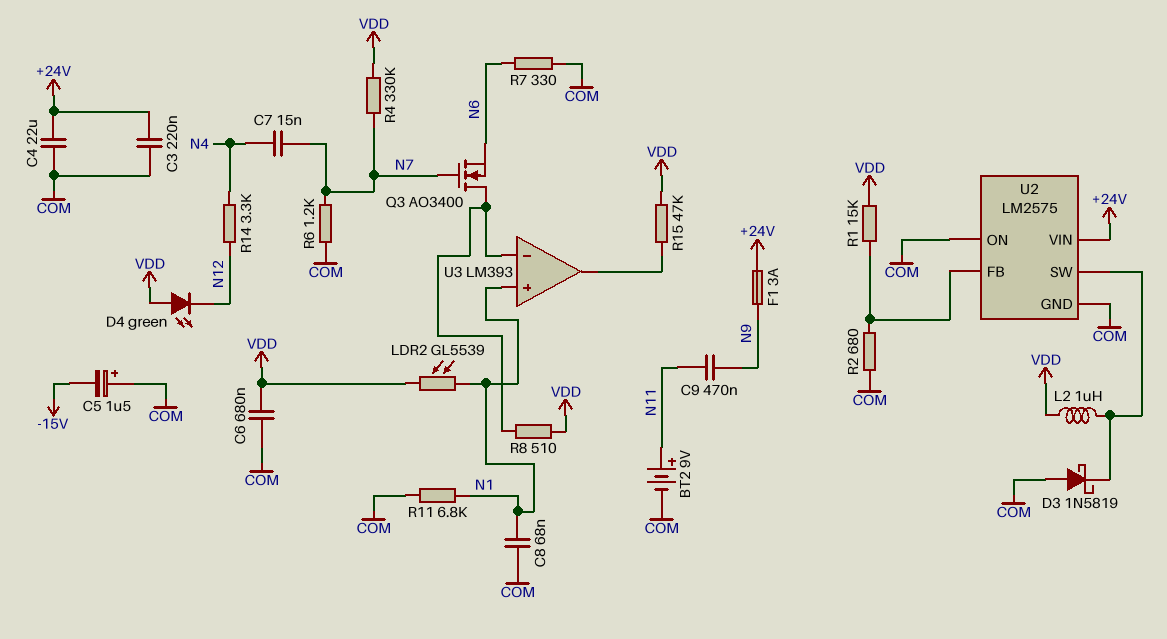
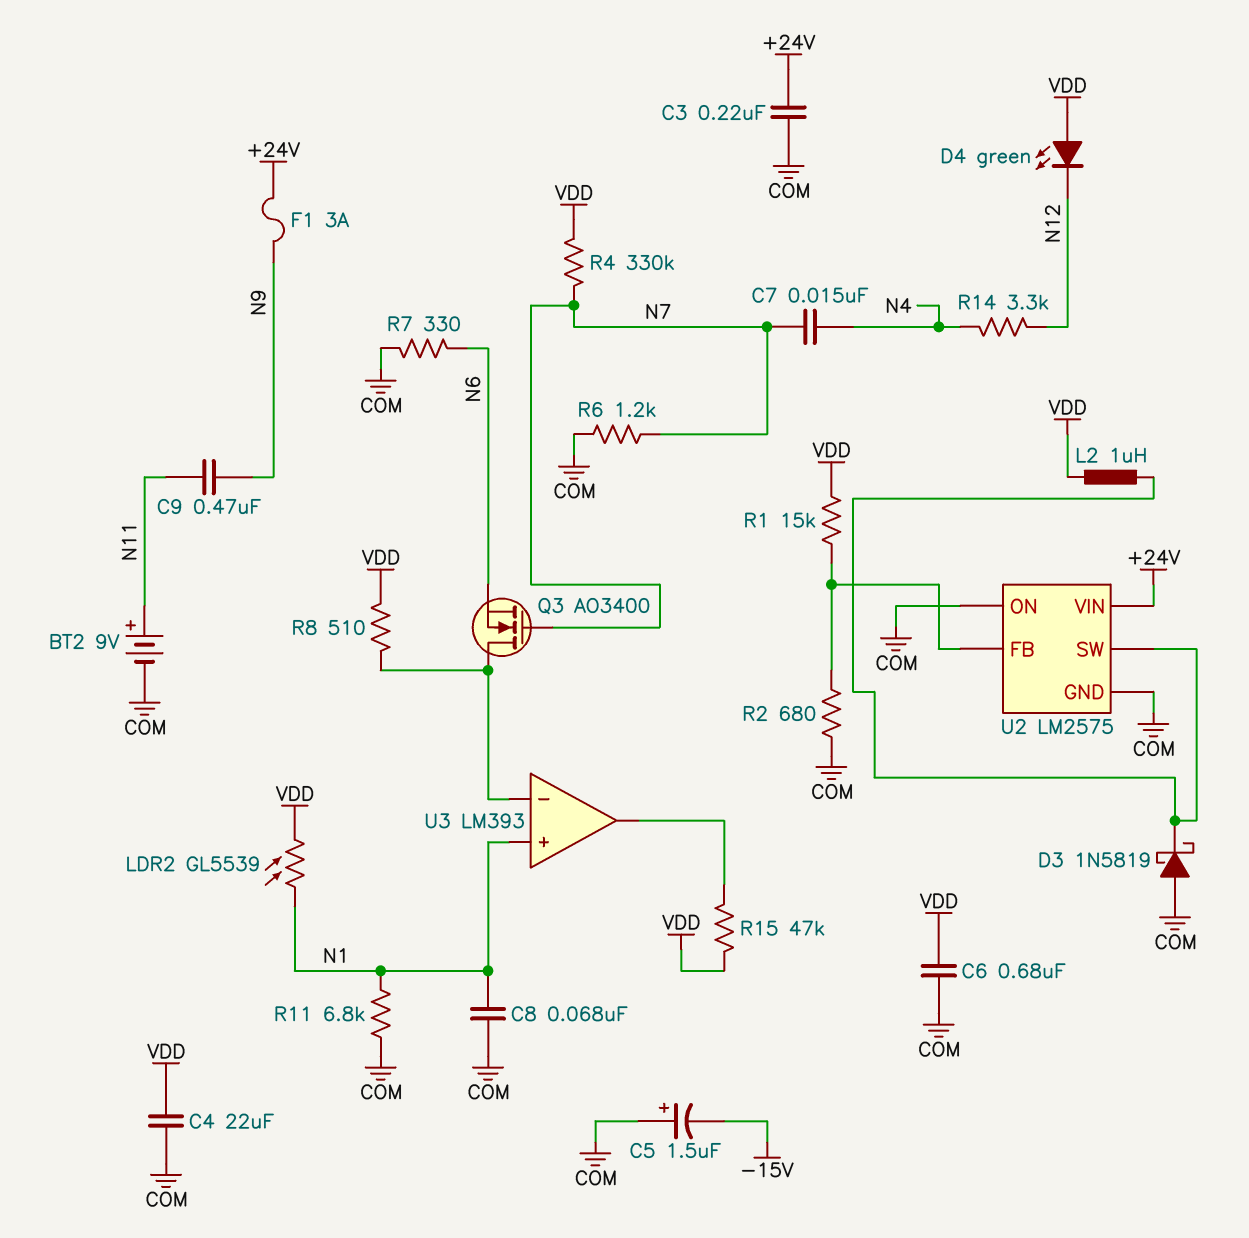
C4: 22uF (+24V, COM) -> 22uF (COM, VDD)

